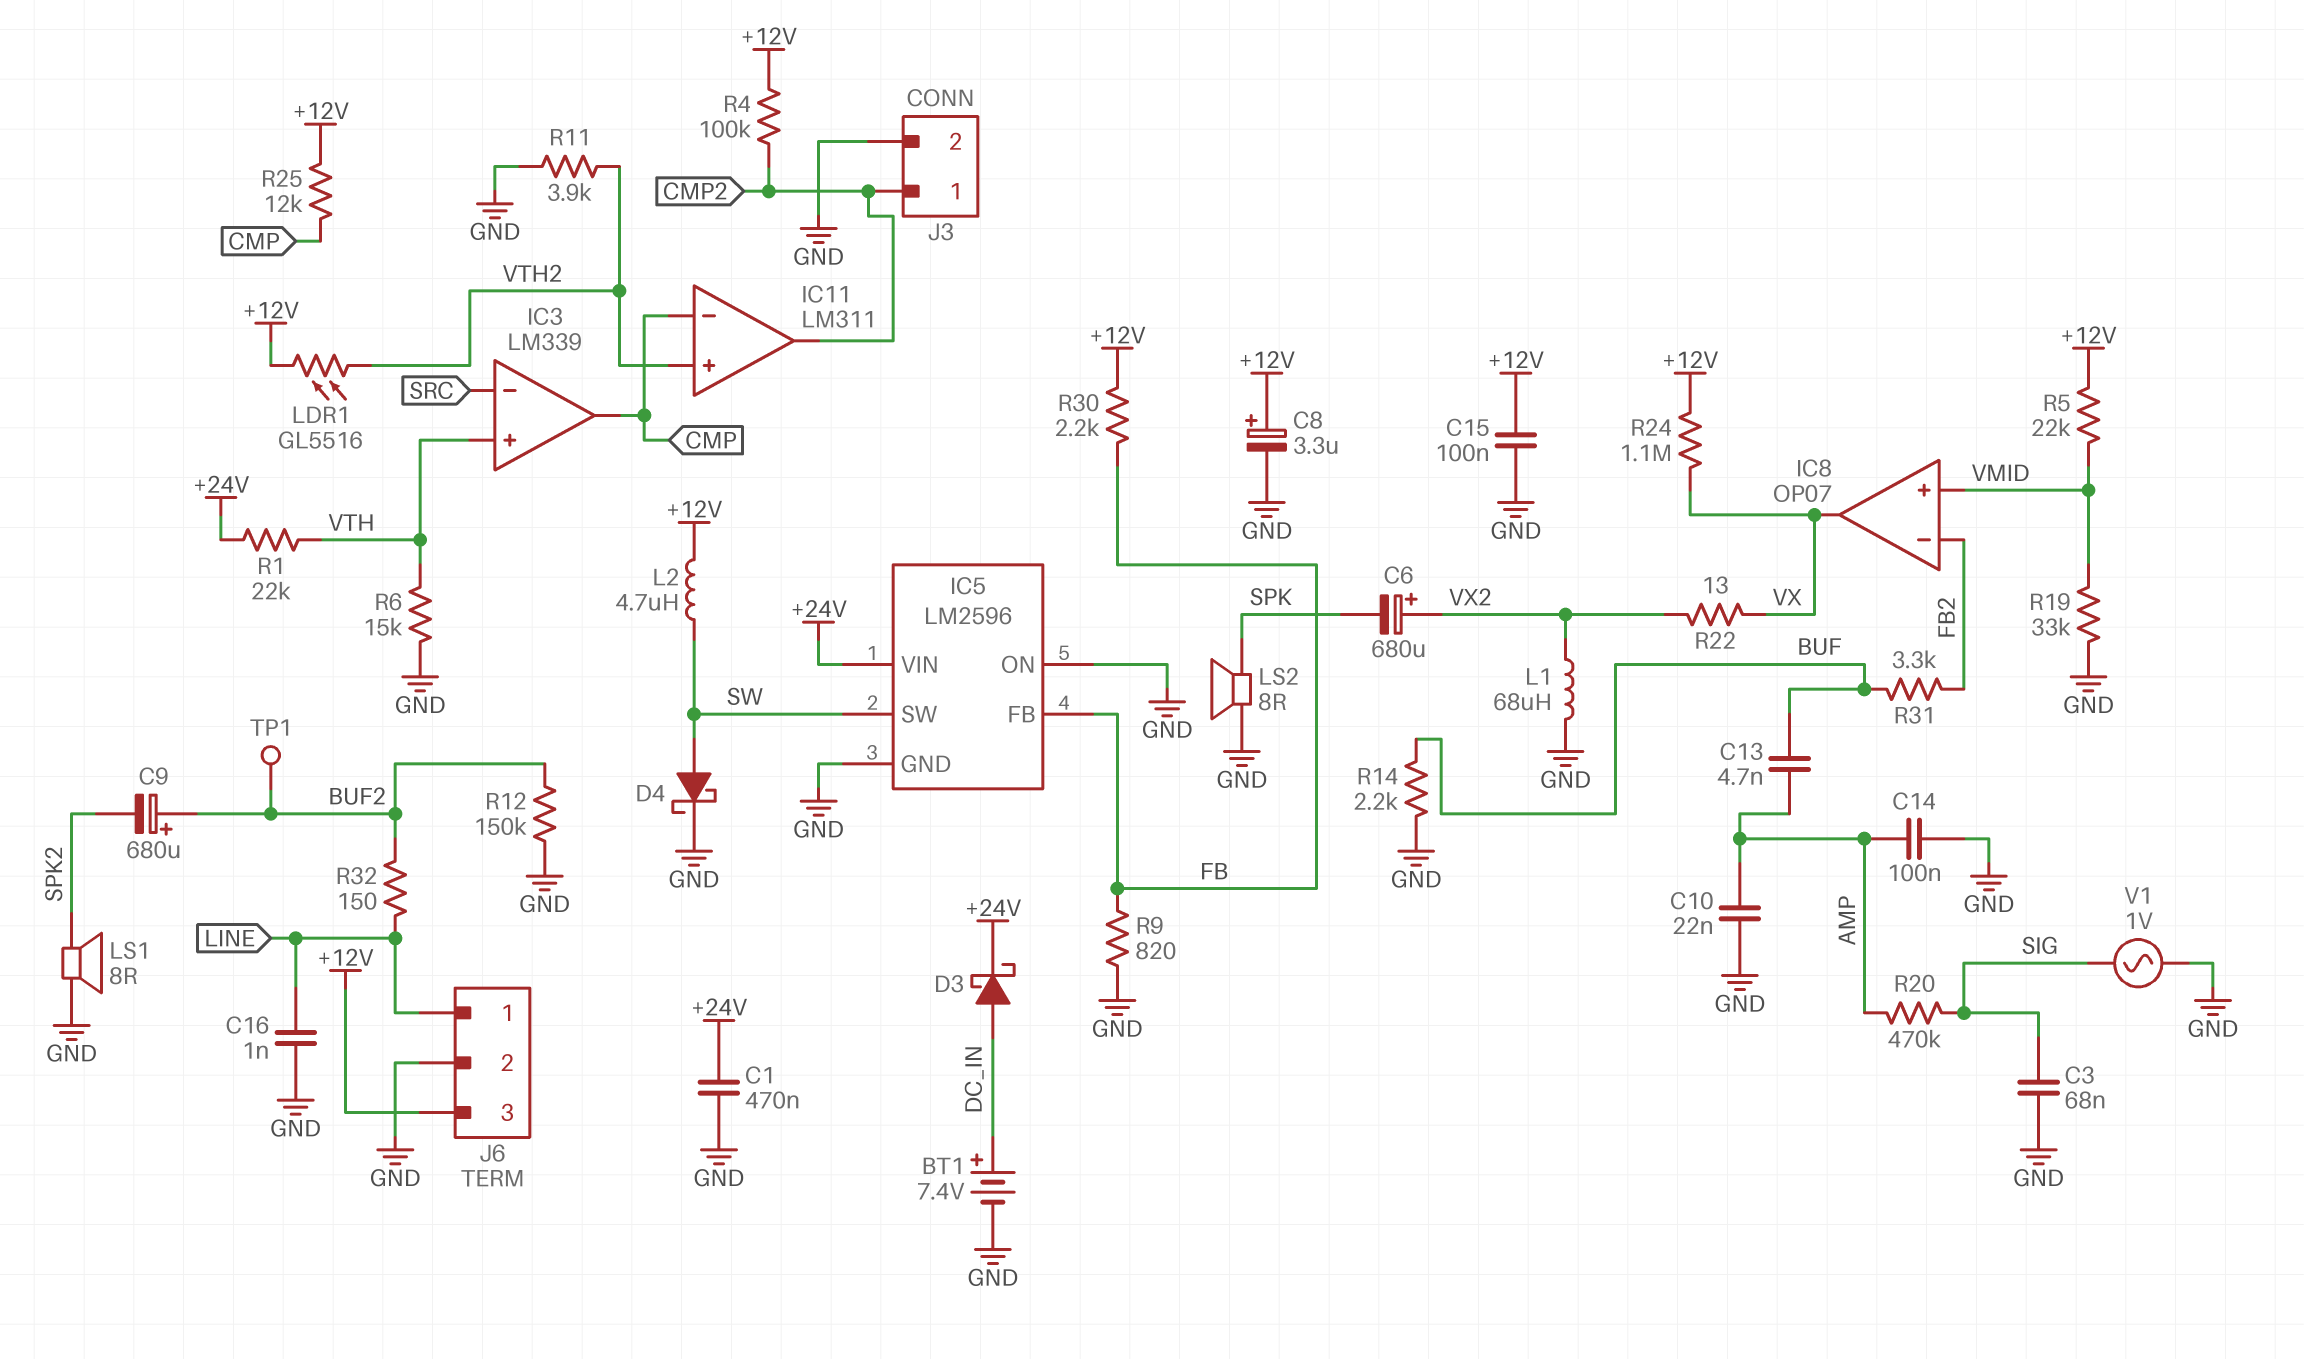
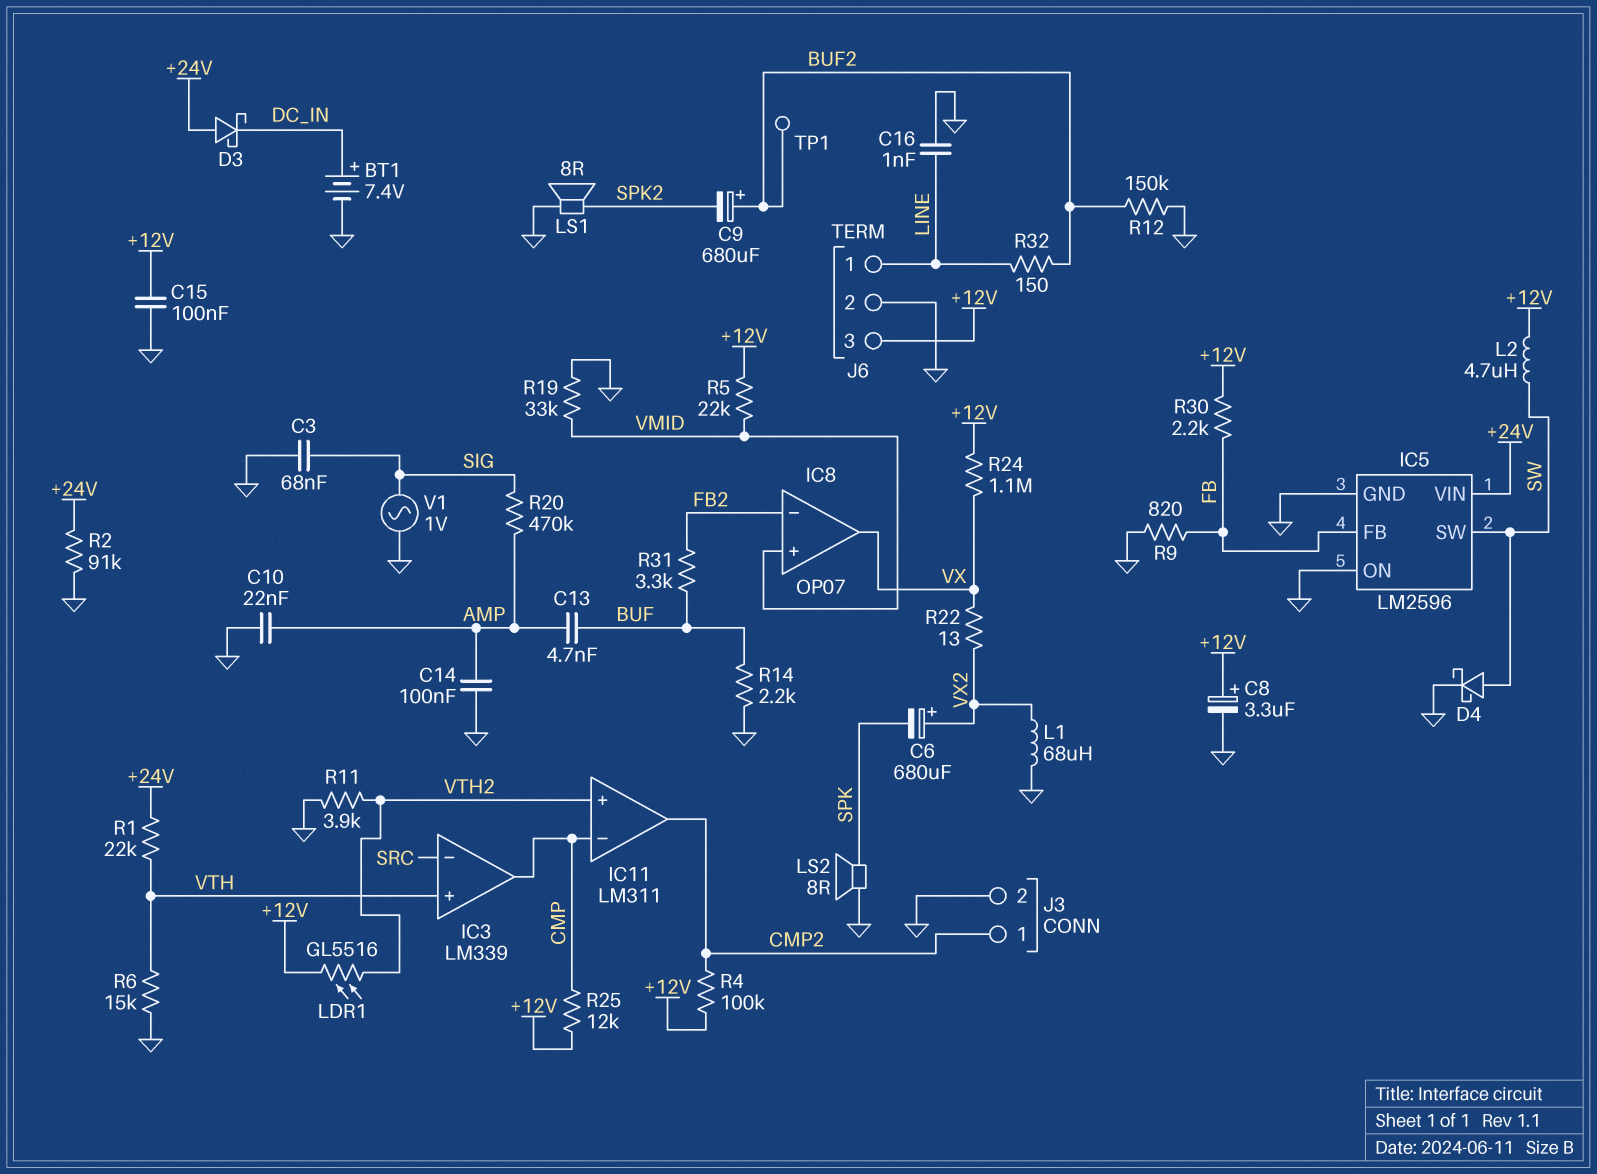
C1: 470nF (+24V, GND) -> none
D3: schottky (A DC_IN, K +24V) -> schottky (A +24V, K DC_IN)
R2: none -> 91k (+24V, GND)

